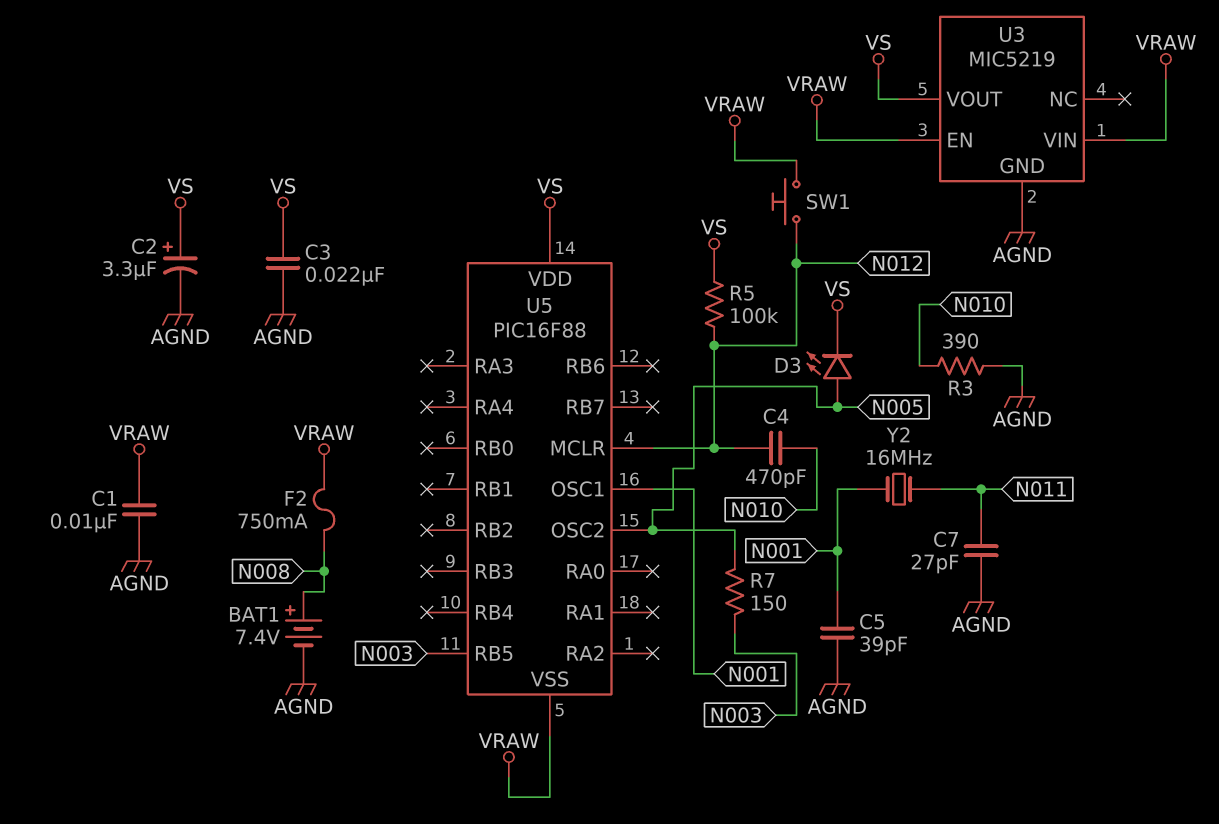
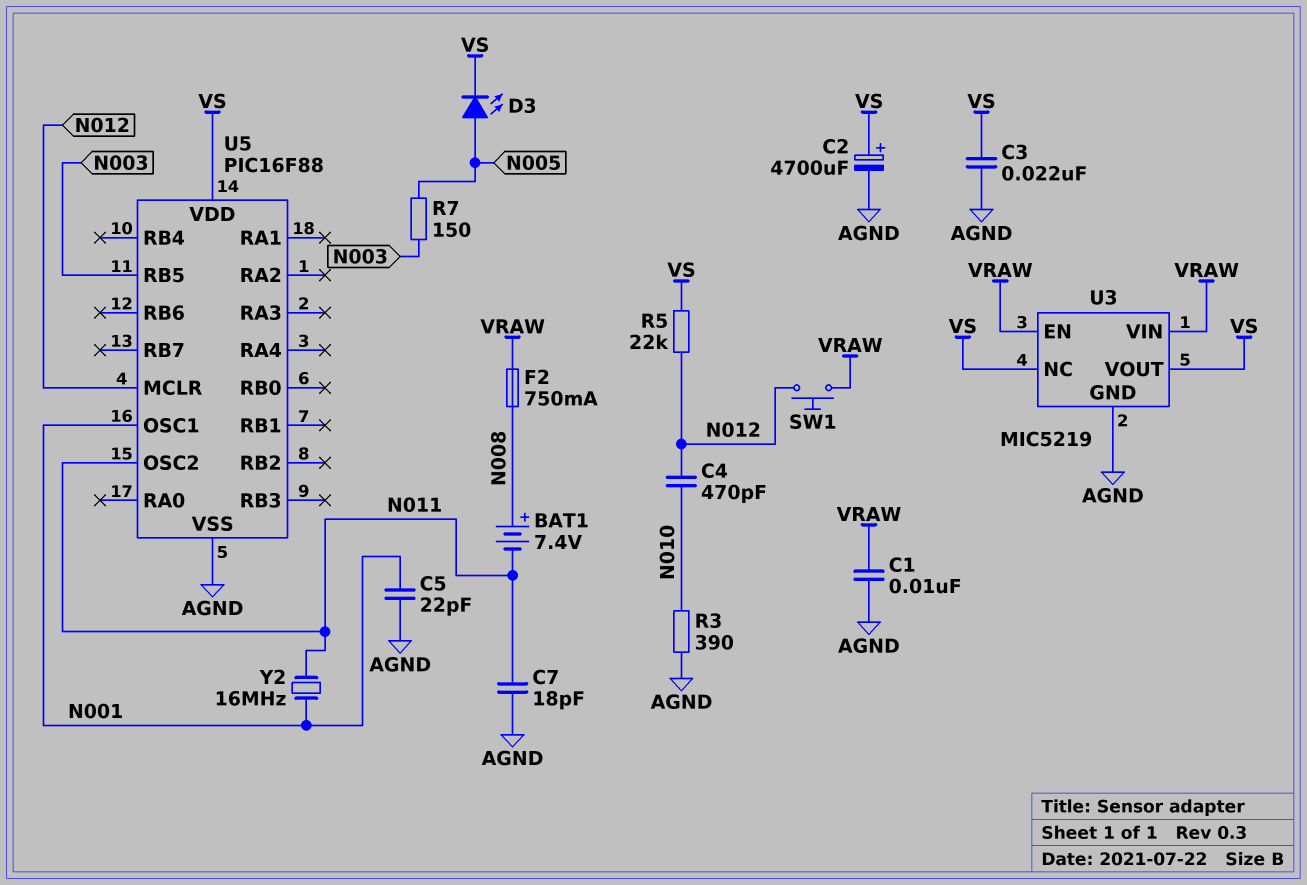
BAT1: 7.4V (plus N008, minus AGND) -> 7.4V (plus N008, minus N011)
C2: 3.3uF (plus VS, minus AGND) -> 4700uF (plus VS, minus AGND)
C5: 39pF (AGND, N001) -> 22pF (AGND, N001)
C7: 27pF (AGND, N011) -> 18pF (AGND, N011)
R5: 100k (N012, VS) -> 22k (N012, VS)
U3 pin NC: none -> VS
U5 pin OSC2: N005 -> N011
U5 pin VSS: VRAW -> AGND

